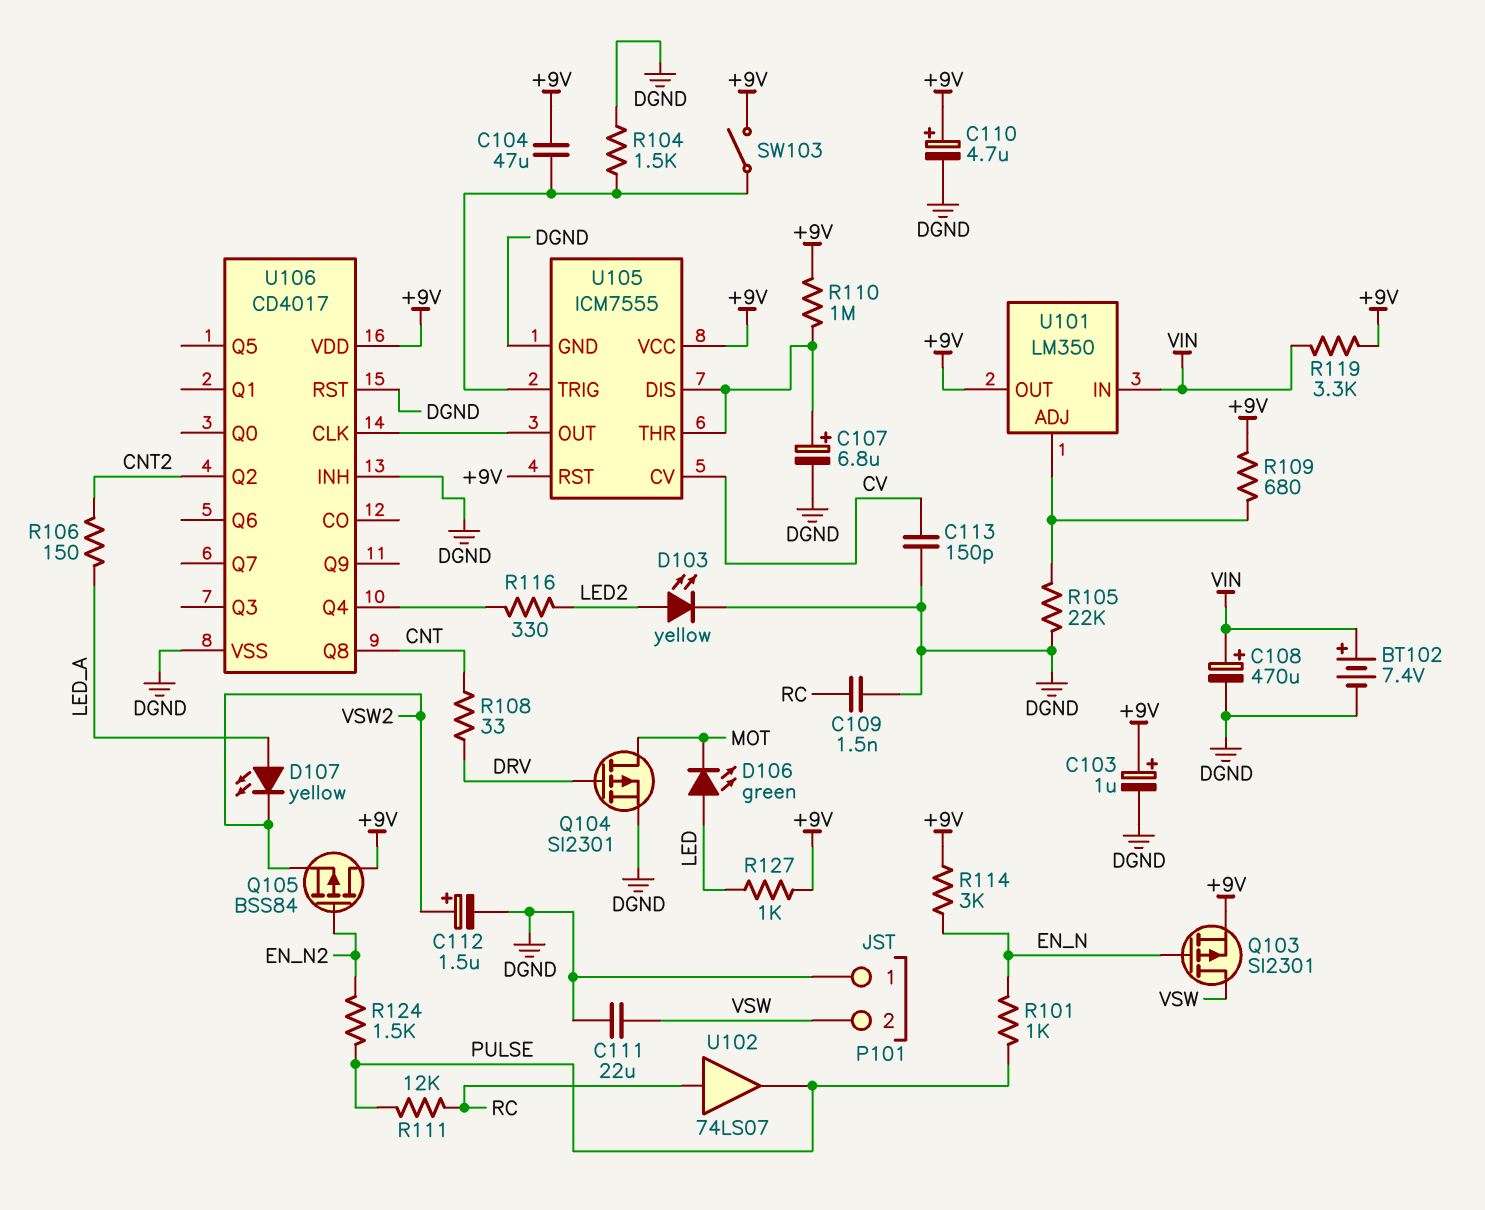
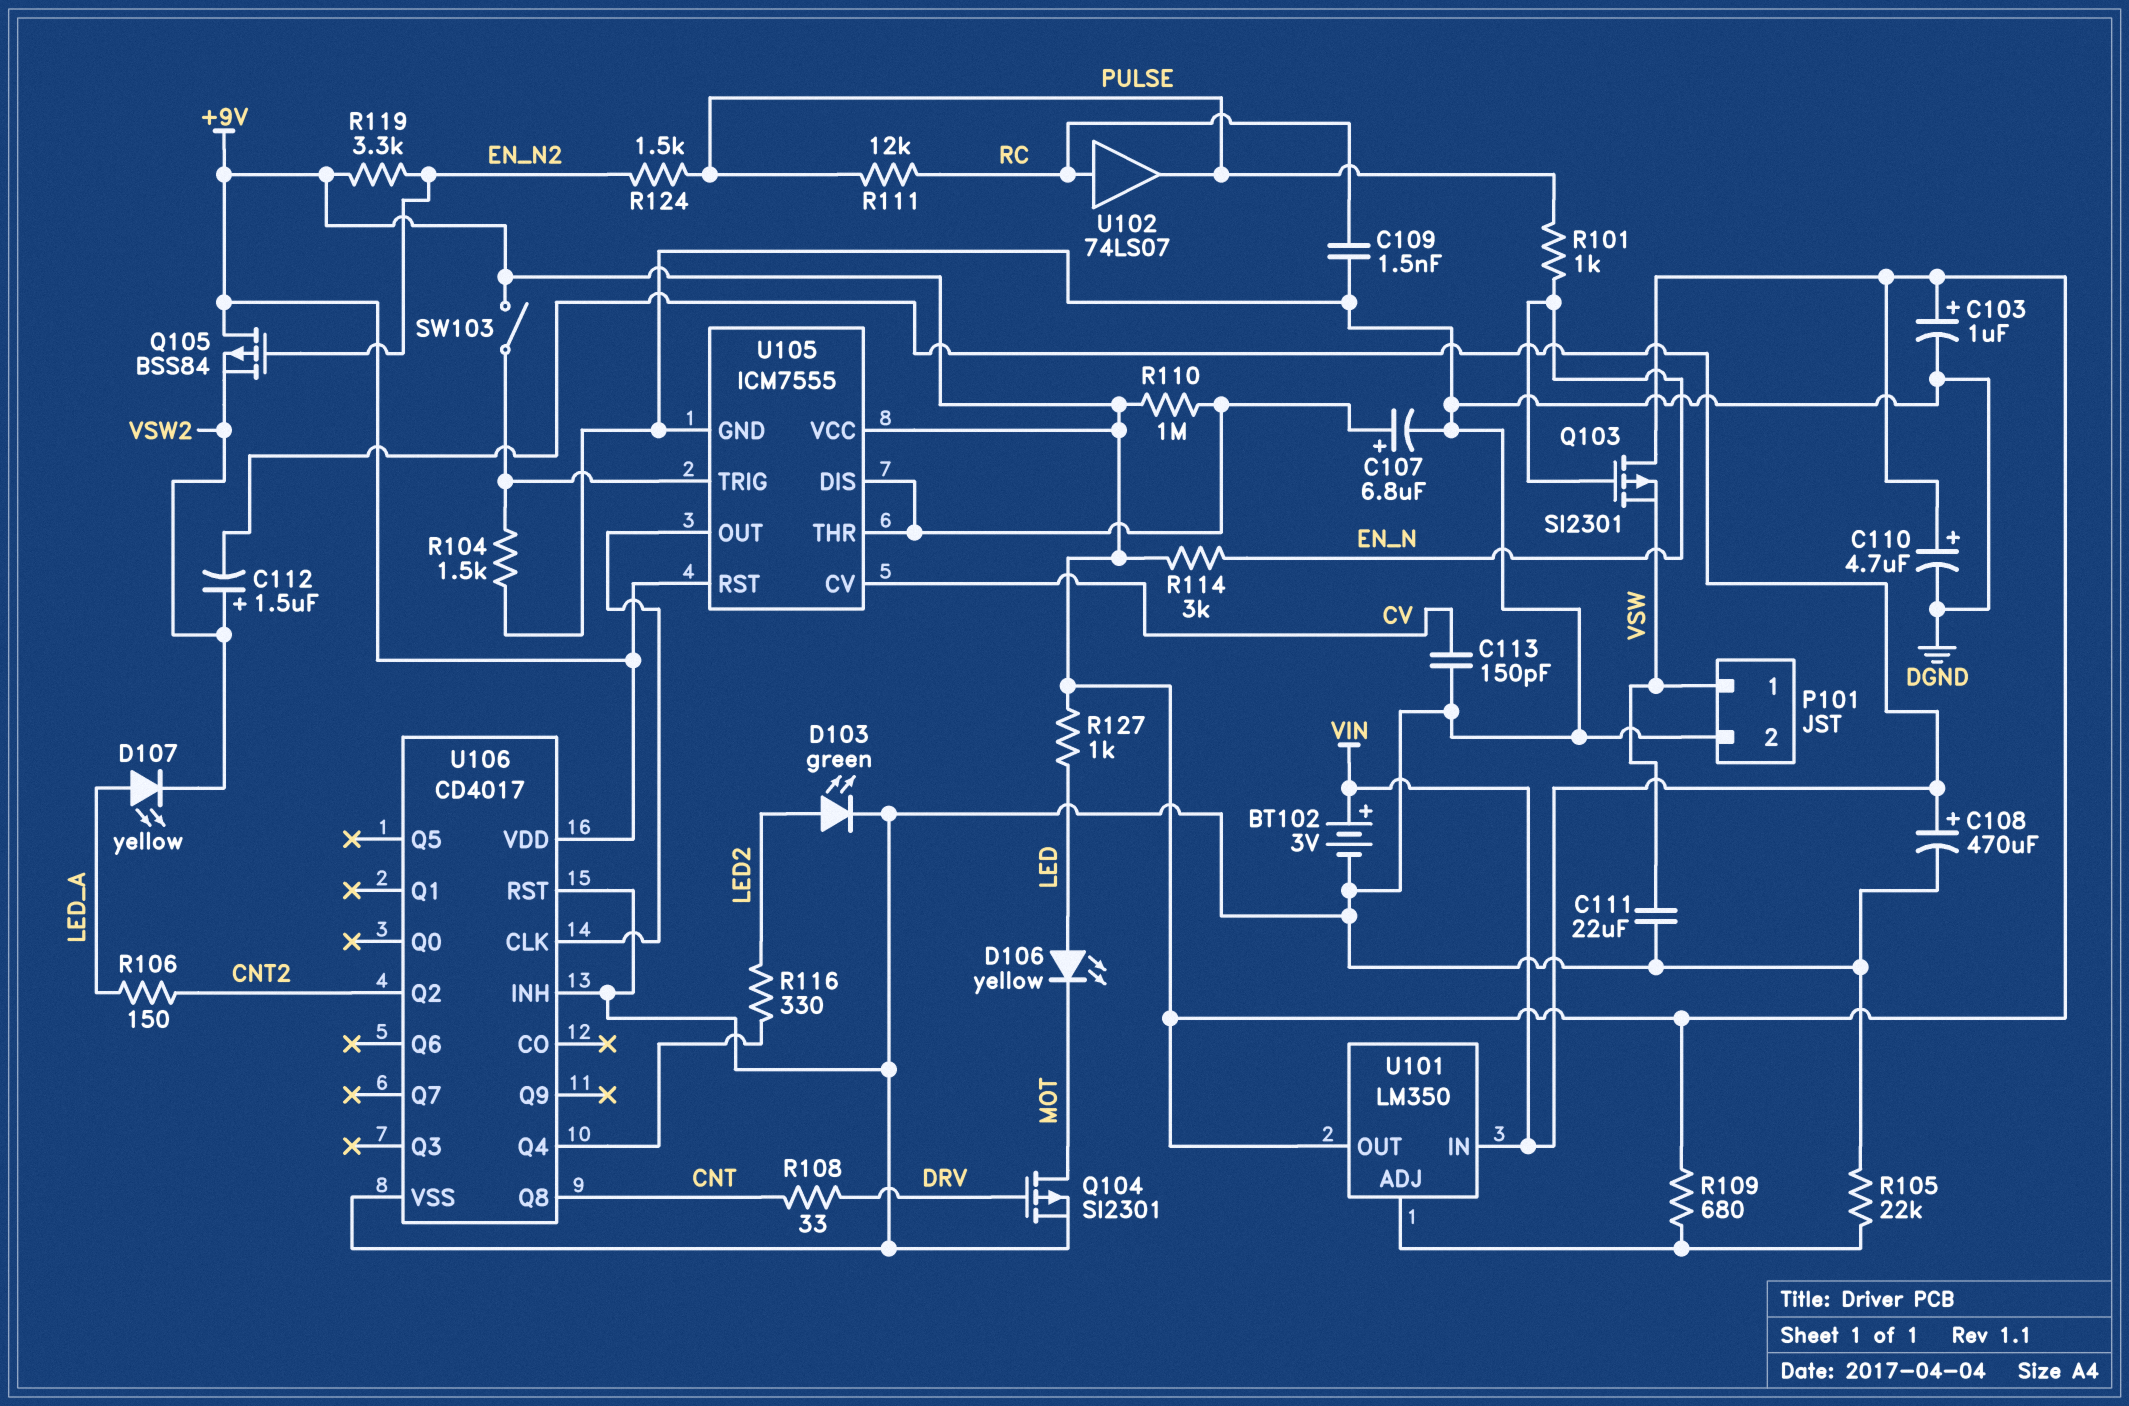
BT102: 7.4V (plus VIN, minus DGND) -> 3V (plus VIN, minus DGND)
C104: 47uF (+9V, U105/TRIG) -> none
C112: 1.5uF (plus VSW2, minus DGND) -> 1.5uF (plus VSW2, minus VIN)
D103: LED yellow (A LED2, K DGND) -> LED green (A LED2, K DGND)
D106: LED green (A LED, K MOT) -> LED yellow (A LED, K MOT)
P101 pin 1: DGND -> VSW
P101 pin 2: VSW -> DGND
Q103: PMOS SI2301 (G EN_N, D VSW, S +9V) -> PMOS SI2301 (G EN_N, D +9V, S VSW)
R119: 3.3k (+9V, VIN) -> 3.3k (+9V, EN_N2)

